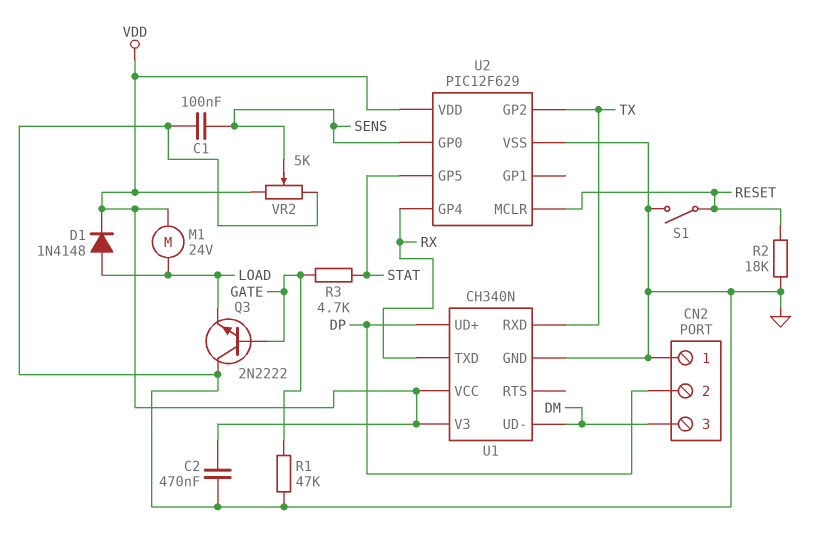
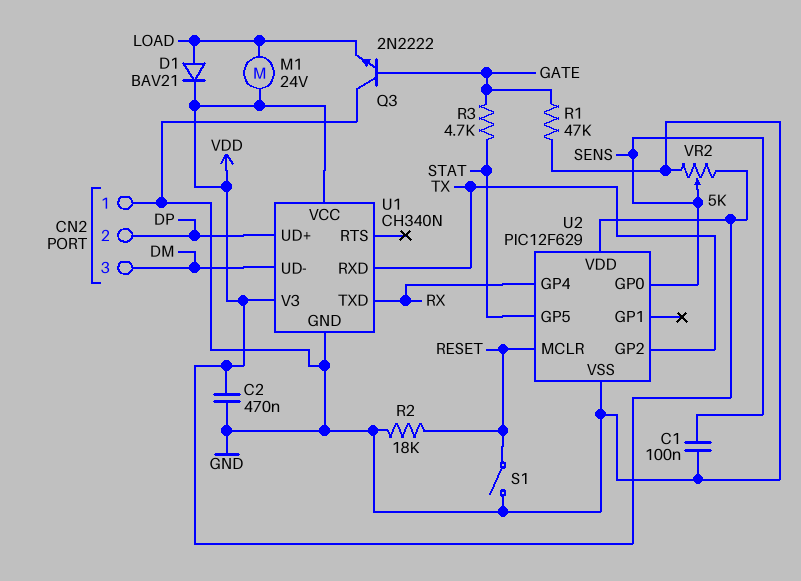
D1: diode 1N4148 (A LOAD, K VDD) -> diode BAV21 (A LOAD, K VDD)

